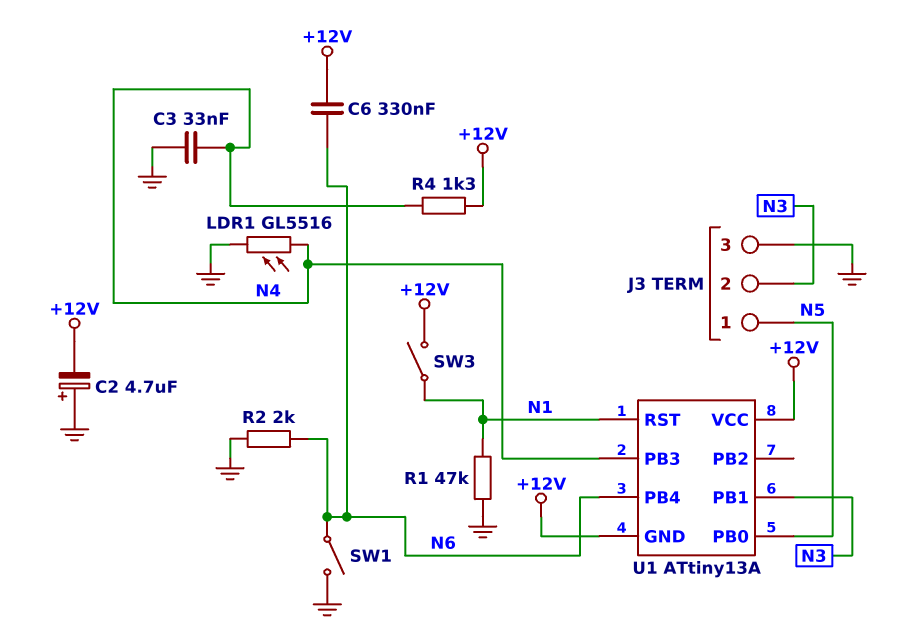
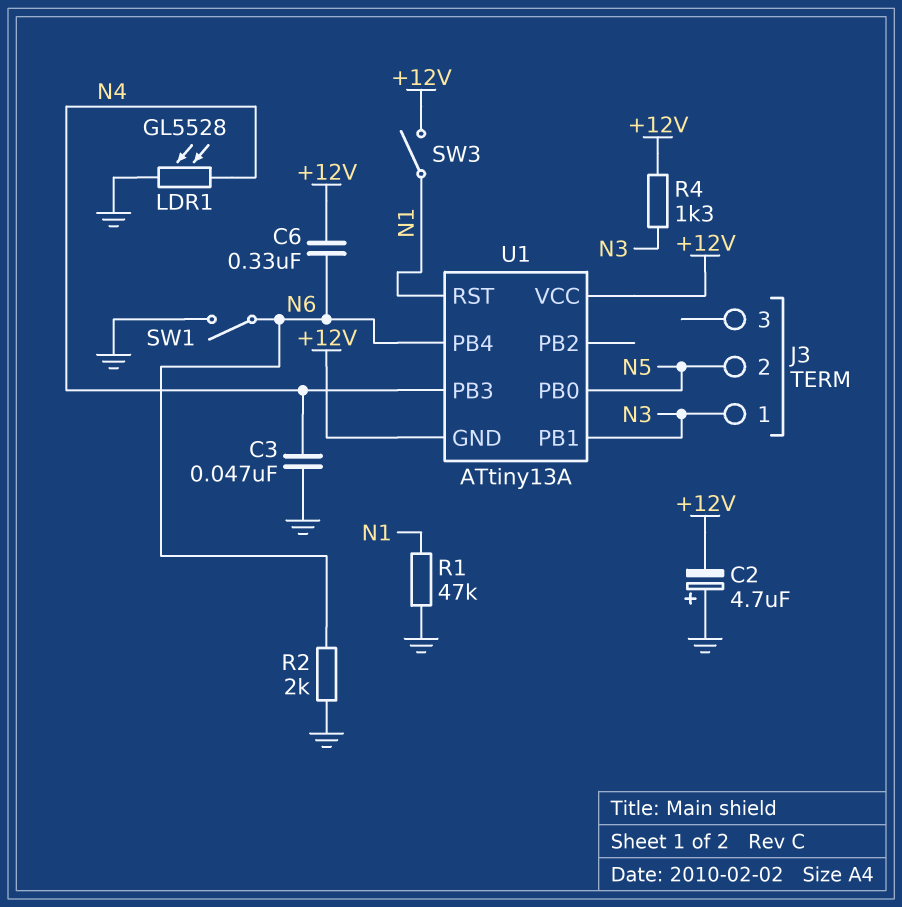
C3: 33nF (GND, N4) -> 47nF (GND, N4)
J3 pin 1: N5 -> N3
J3 pin 2: N3 -> N5
J3 pin 3: GND -> none
LDR1: GL5516 (GND, N4) -> GL5528 (GND, N4)
R4: 1.3k (+12V, N4) -> 1.3k (+12V, N3)

